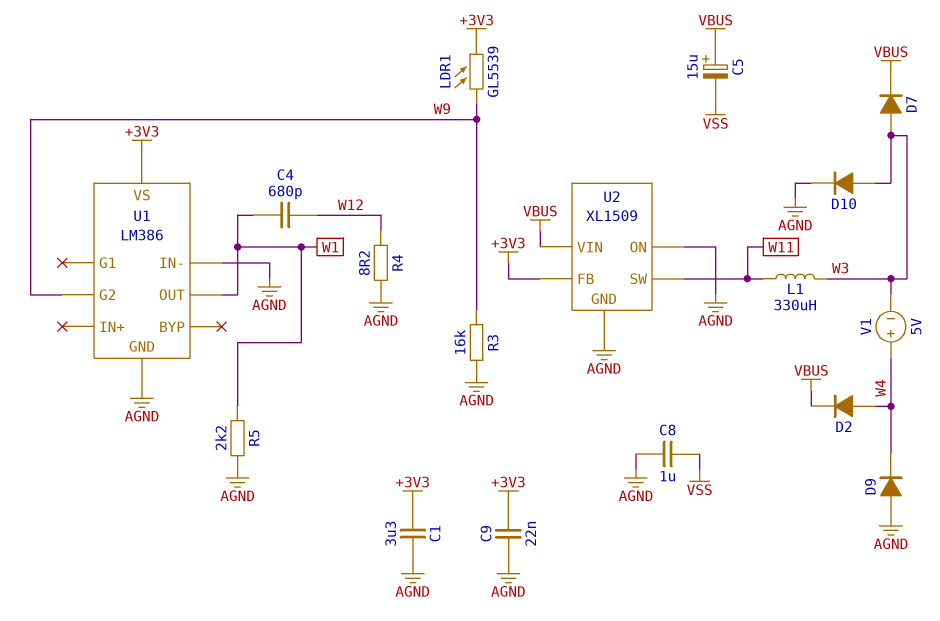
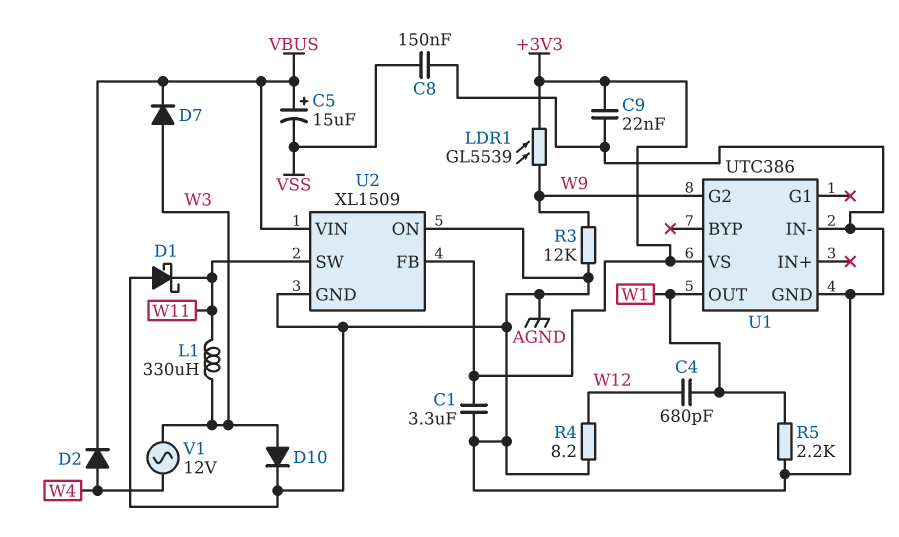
C8: 1uF (AGND, VSS) -> 150nF (AGND, VSS)
D1: none -> schottky (A AGND, K W11)
D9: diode (A AGND, K W4) -> none
R3: 16k (AGND, W9) -> 12k (AGND, W9)
U1: LM386 -> UTC386
V1: 5V (plus W4, minus W3) -> AC 12V (W3, W4)

